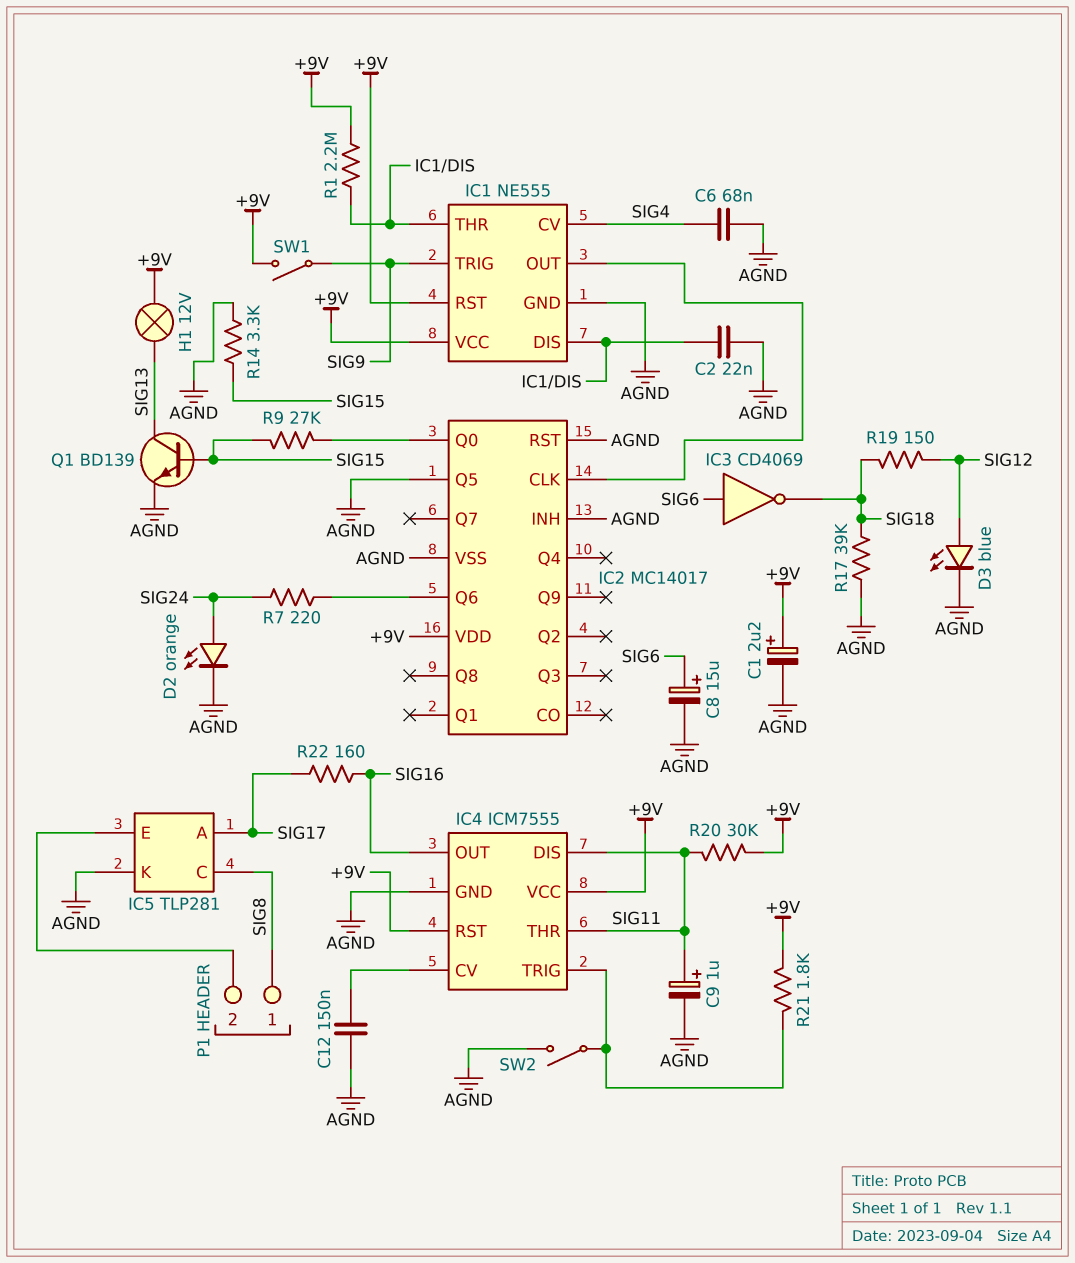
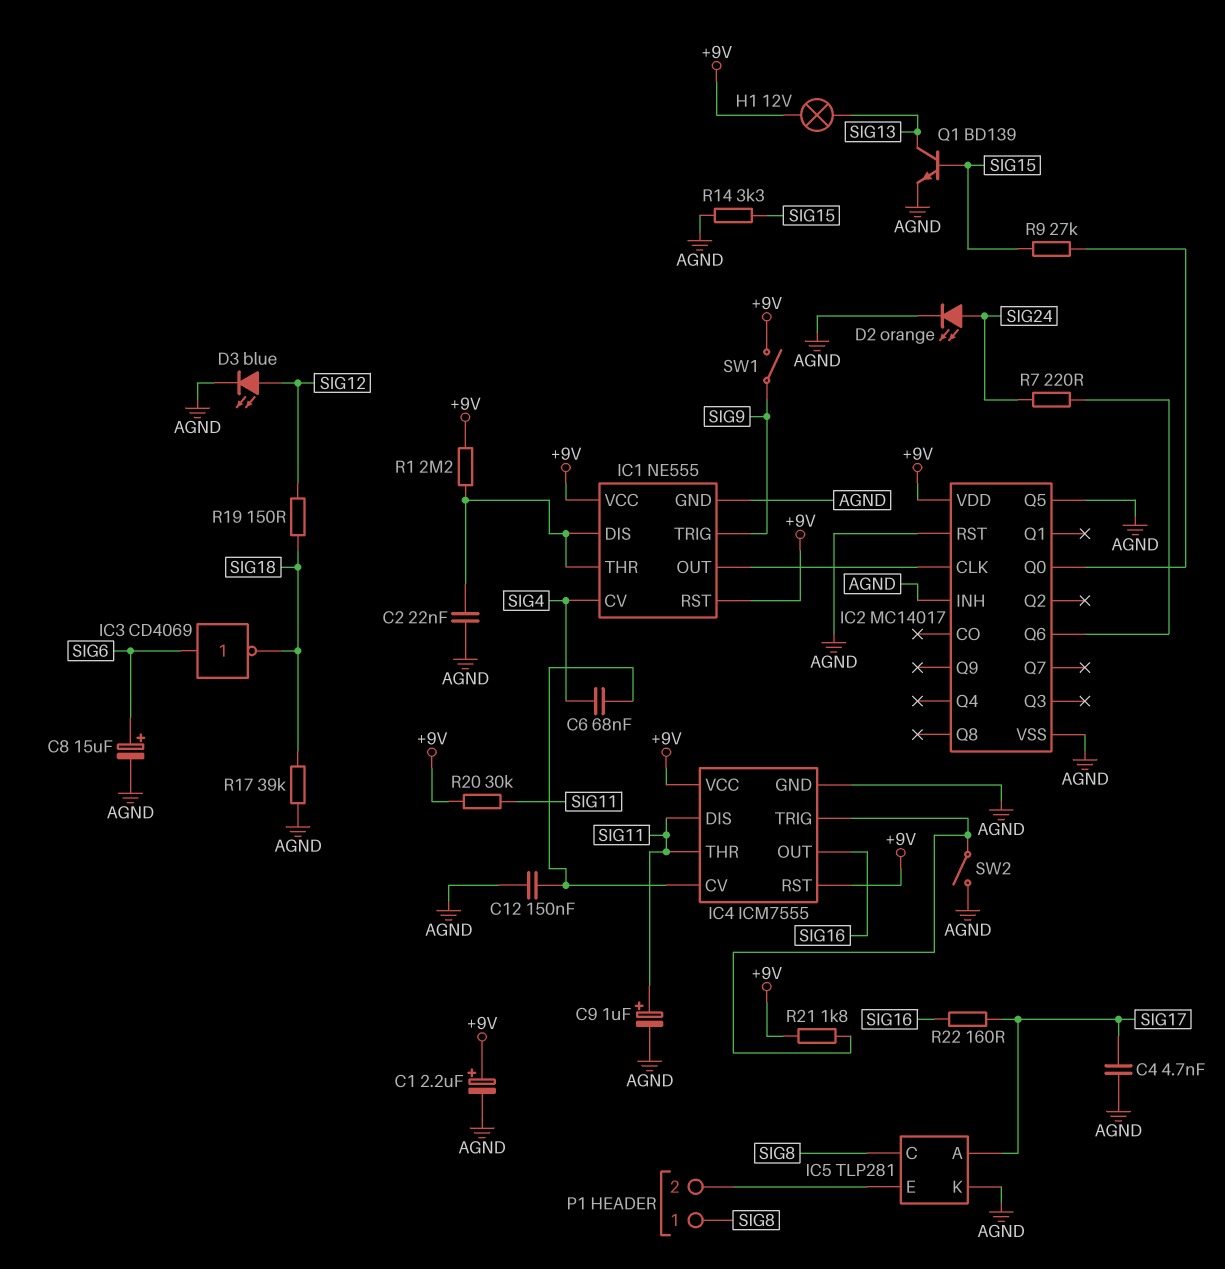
C4: none -> 4.7nF (AGND, SIG17)
C6: 68nF (AGND, SIG4) -> 68nF (IC4/CV, SIG4)

